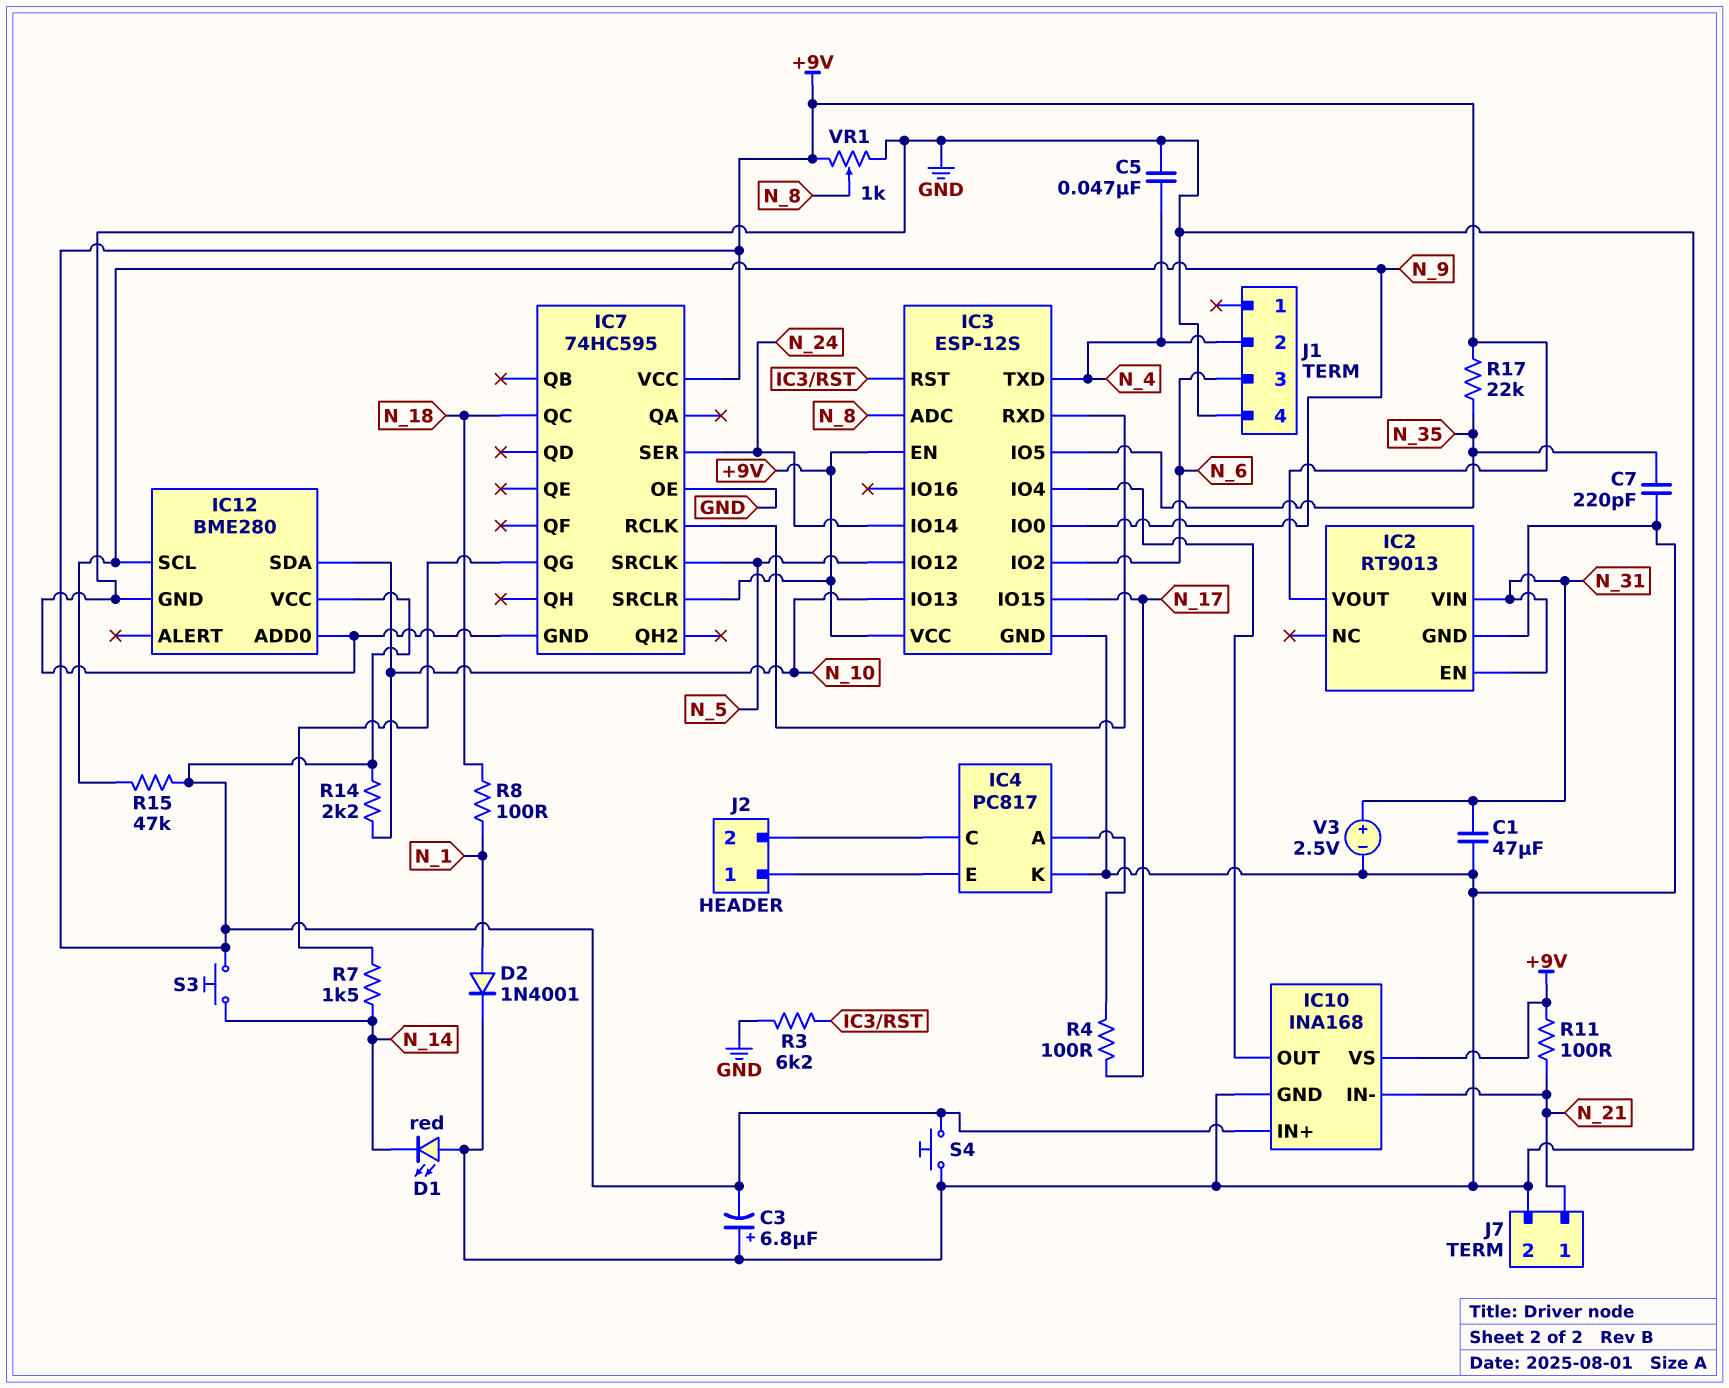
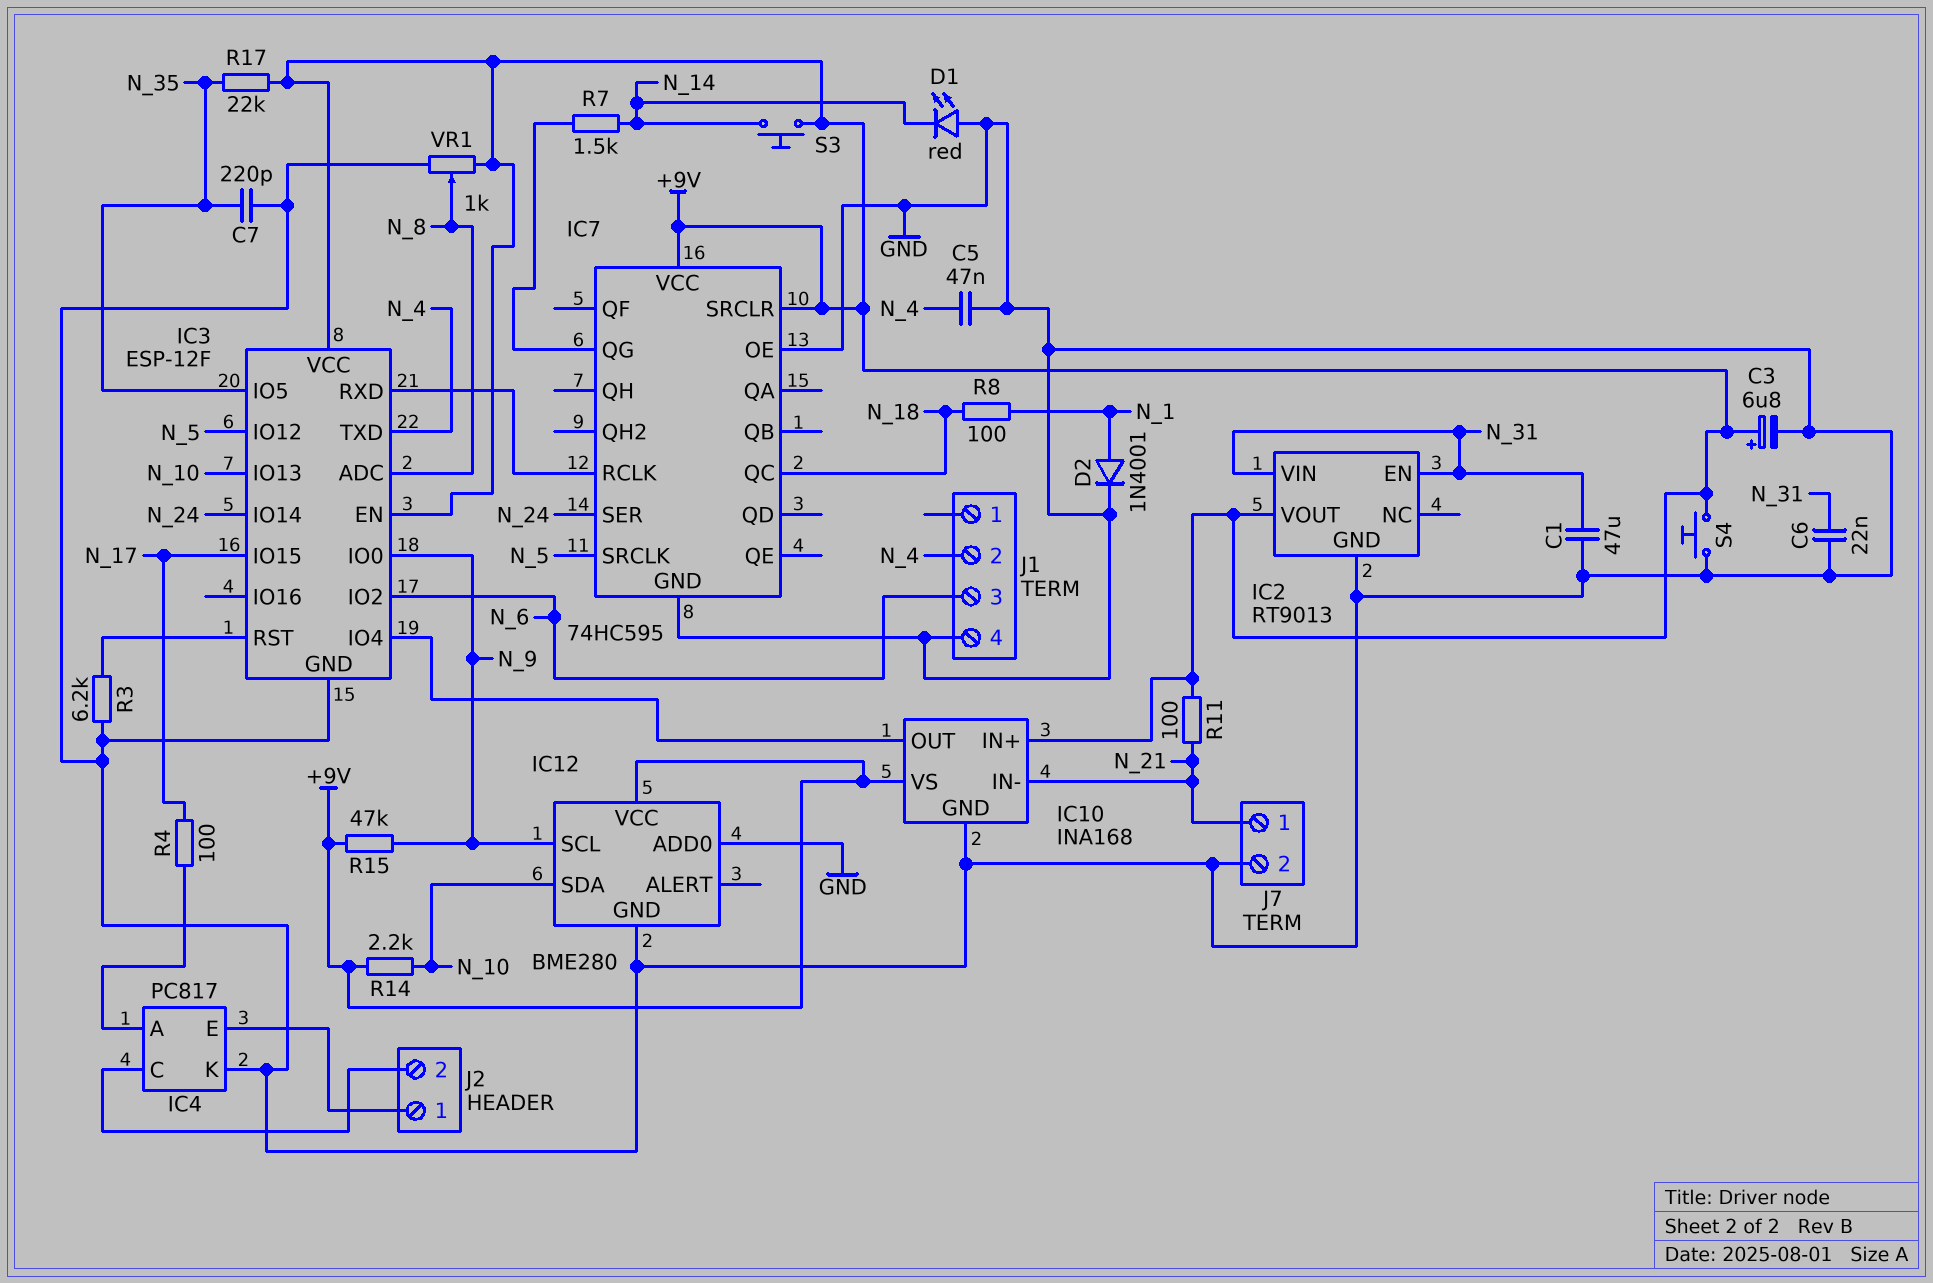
C3: 6.8uF (plus GND, minus +9V) -> 6.8uF (plus +9V, minus GND)
C6: none -> 22nF (GND, N_31)
IC3: ESP-12S -> ESP-12F
V3: 2.5V (plus N_31, minus GND) -> none

